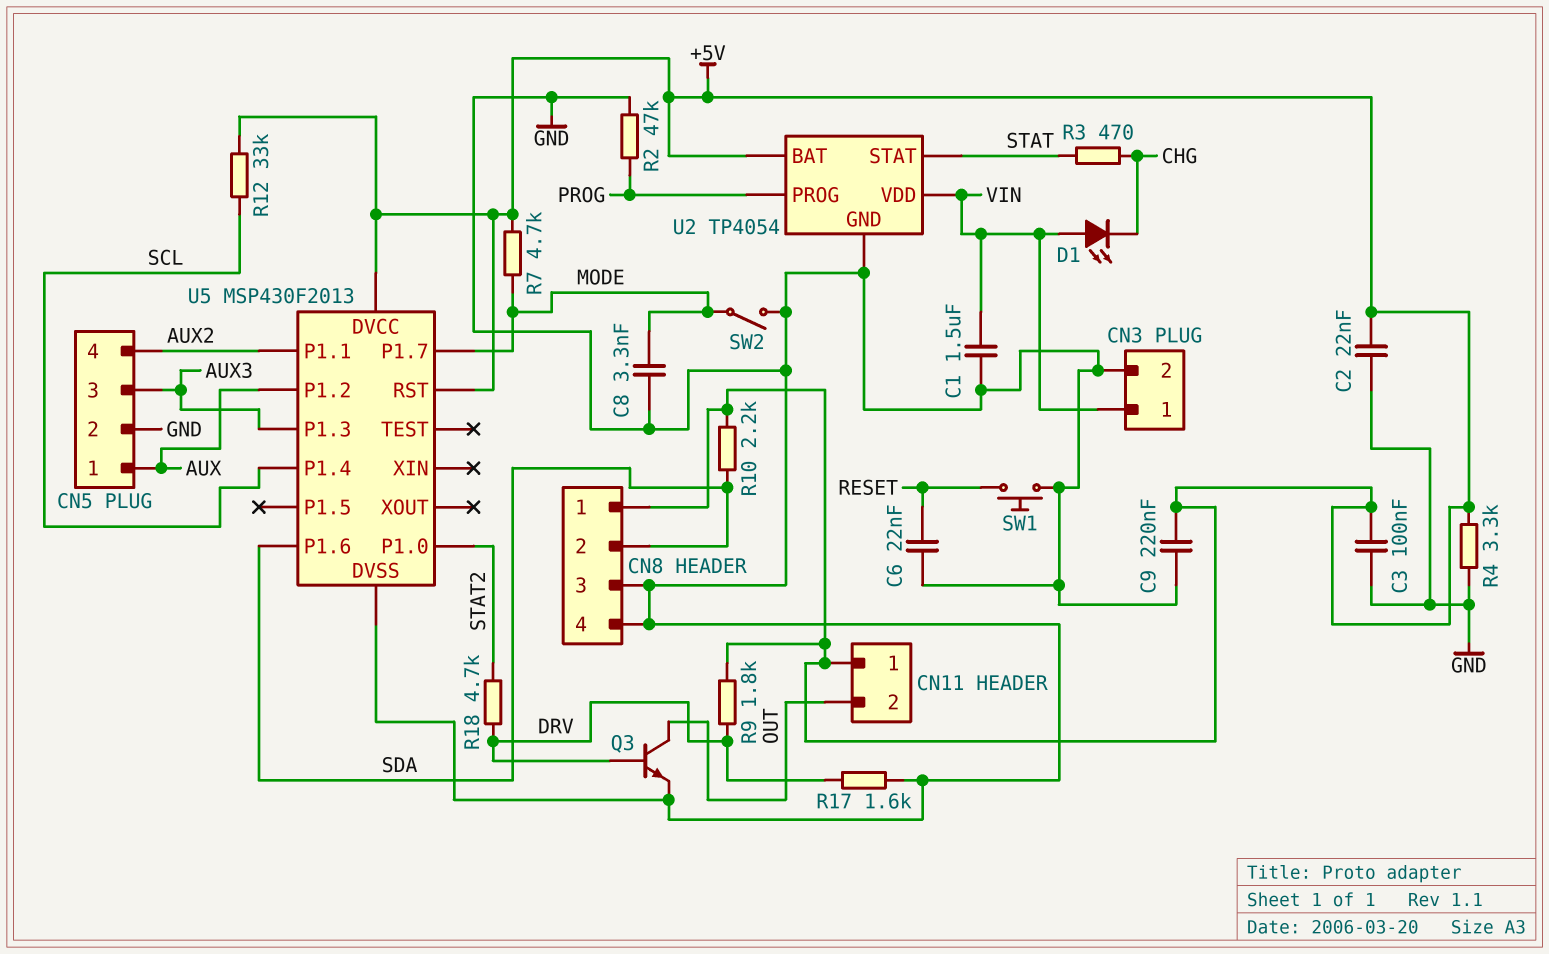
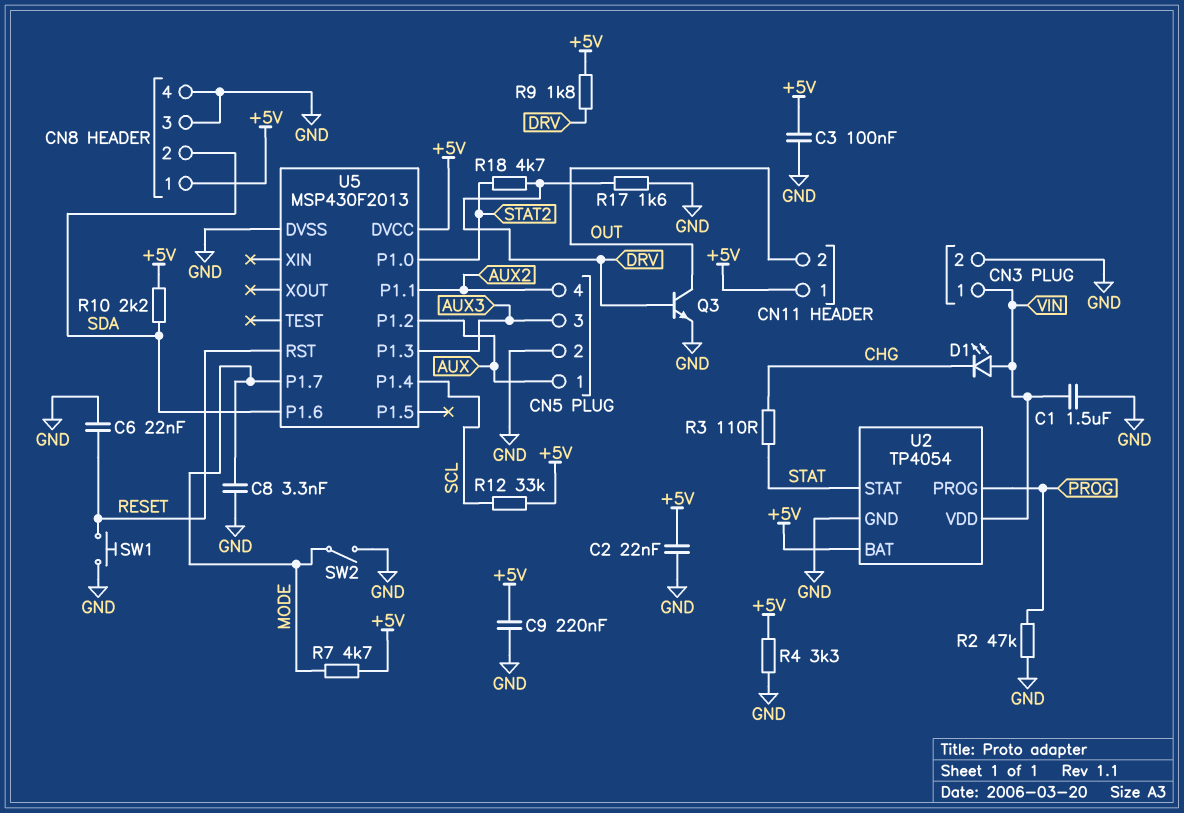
R3: 470 (CHG, STAT) -> 110 (CHG, STAT)
U5 pin RST: +5V -> RESET

